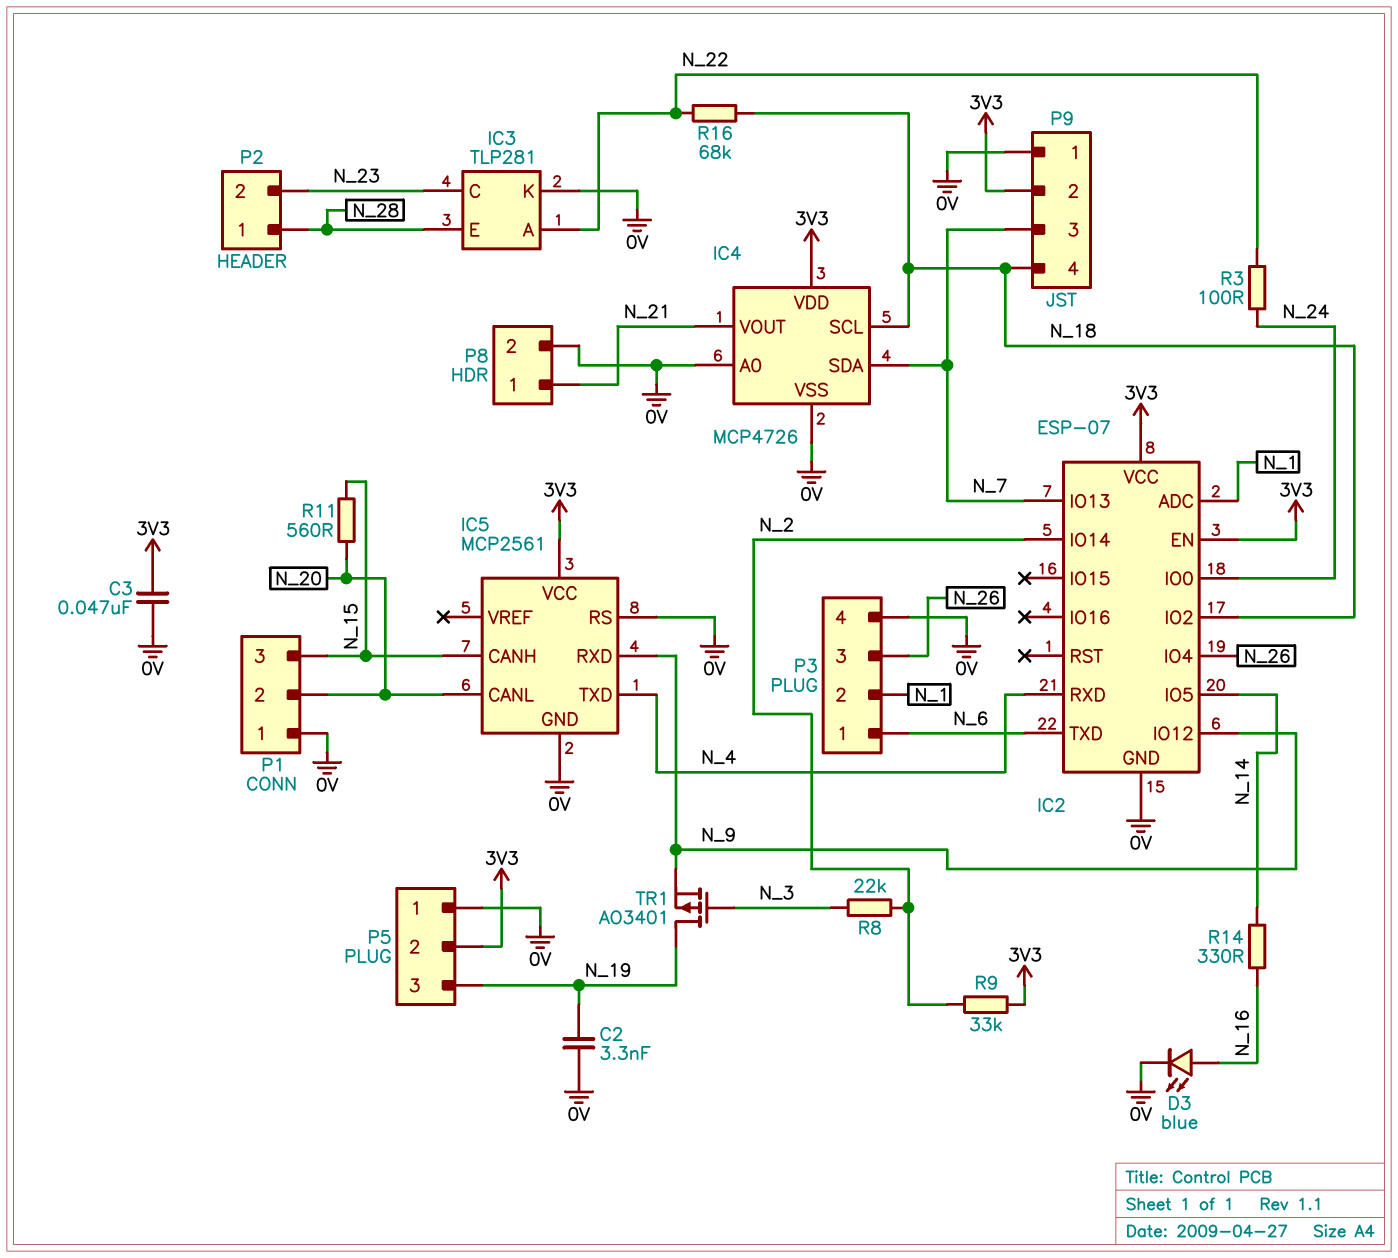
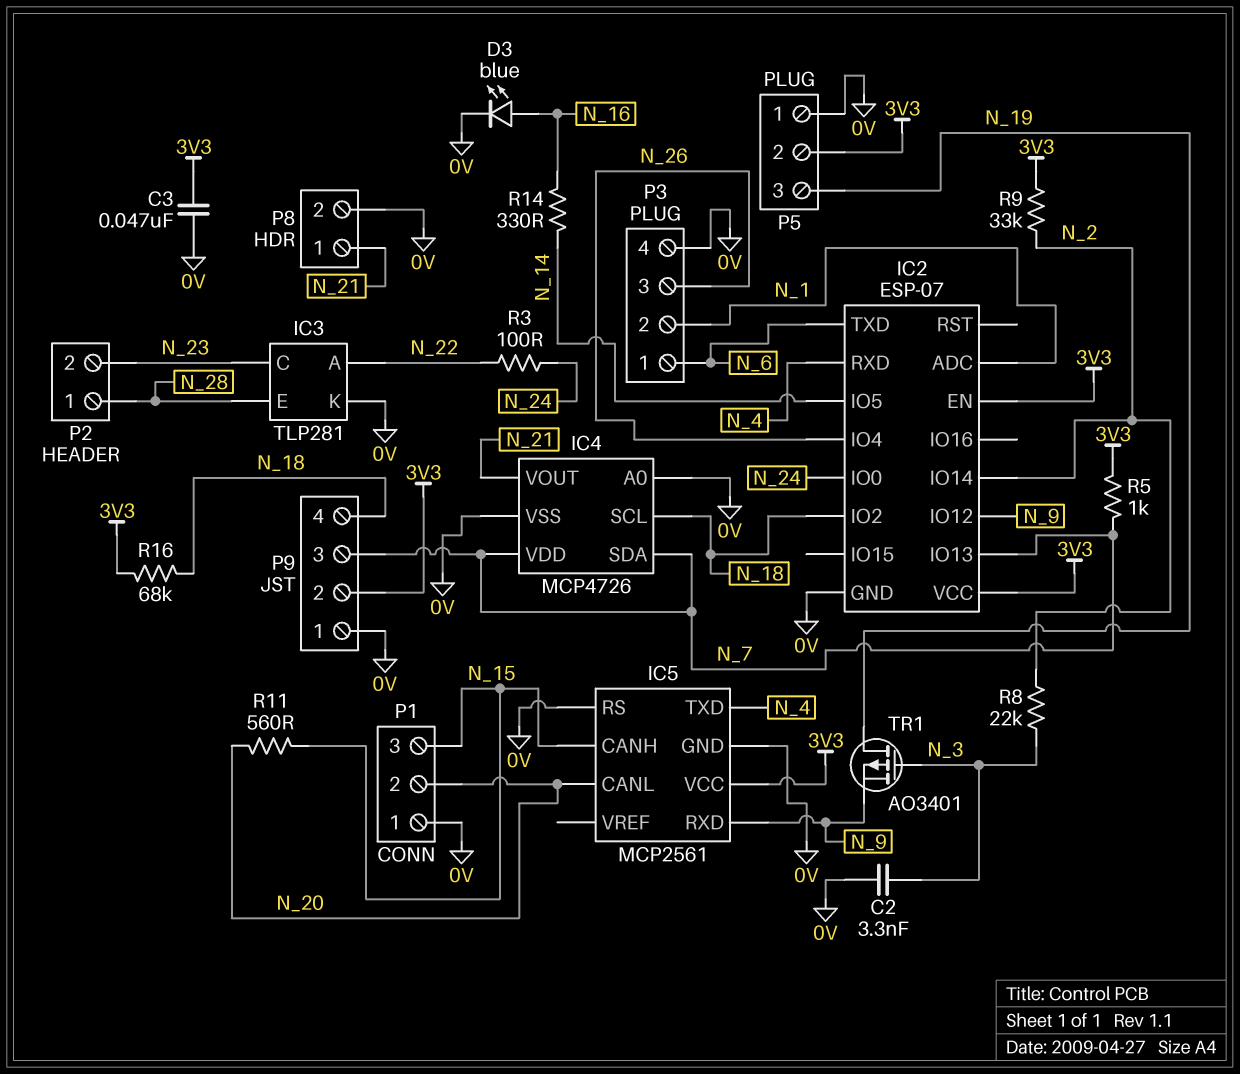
C2: 3.3nF (0V, N_19) -> 3.3nF (0V, N_3)
IC4 pin VDD: 3V3 -> N_7
R5: none -> 1k (3V3, N_7)
R16: 68k (N_18, N_22) -> 68k (3V3, N_18)

